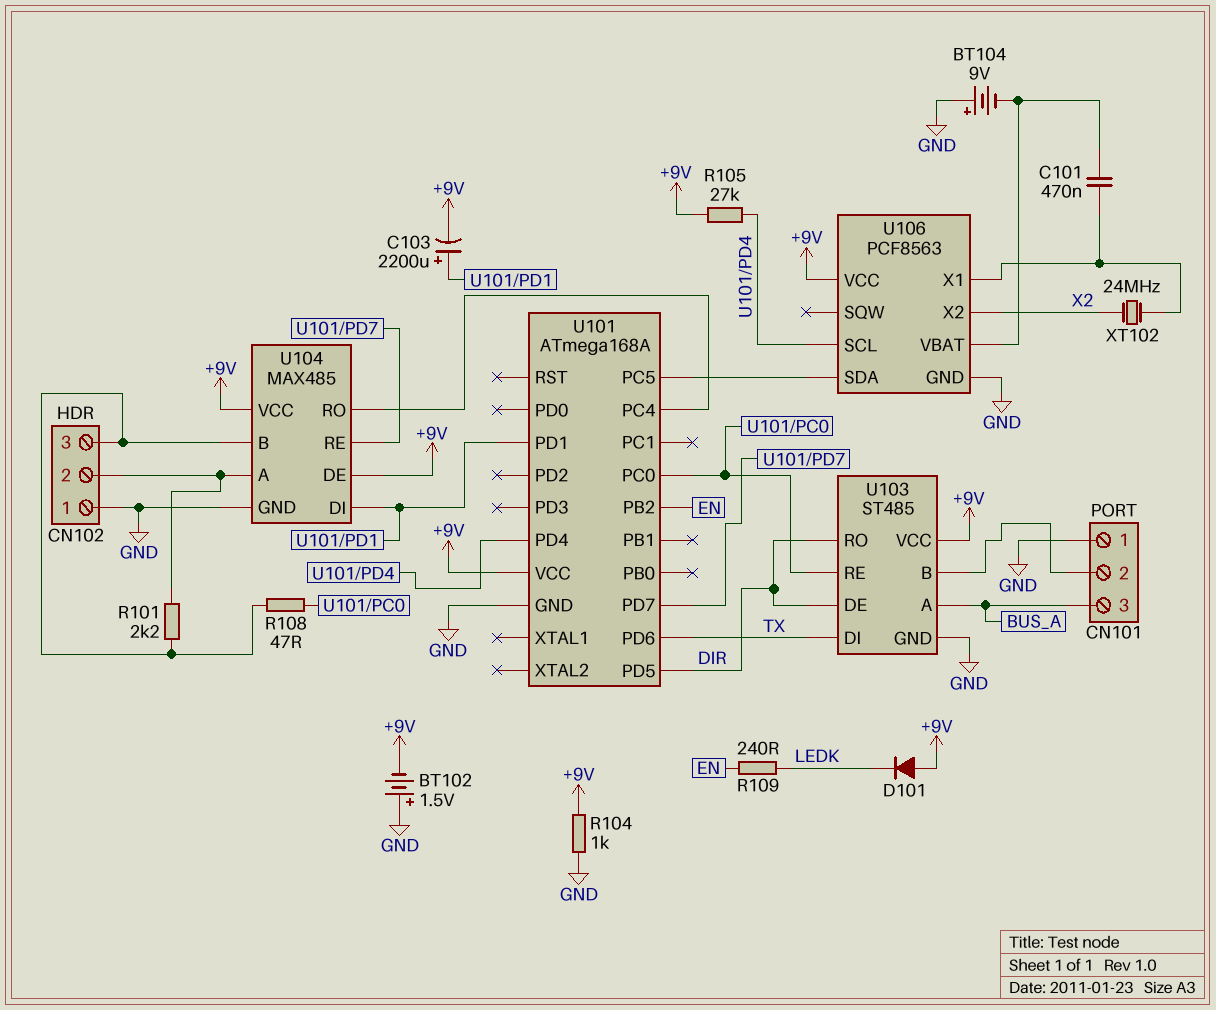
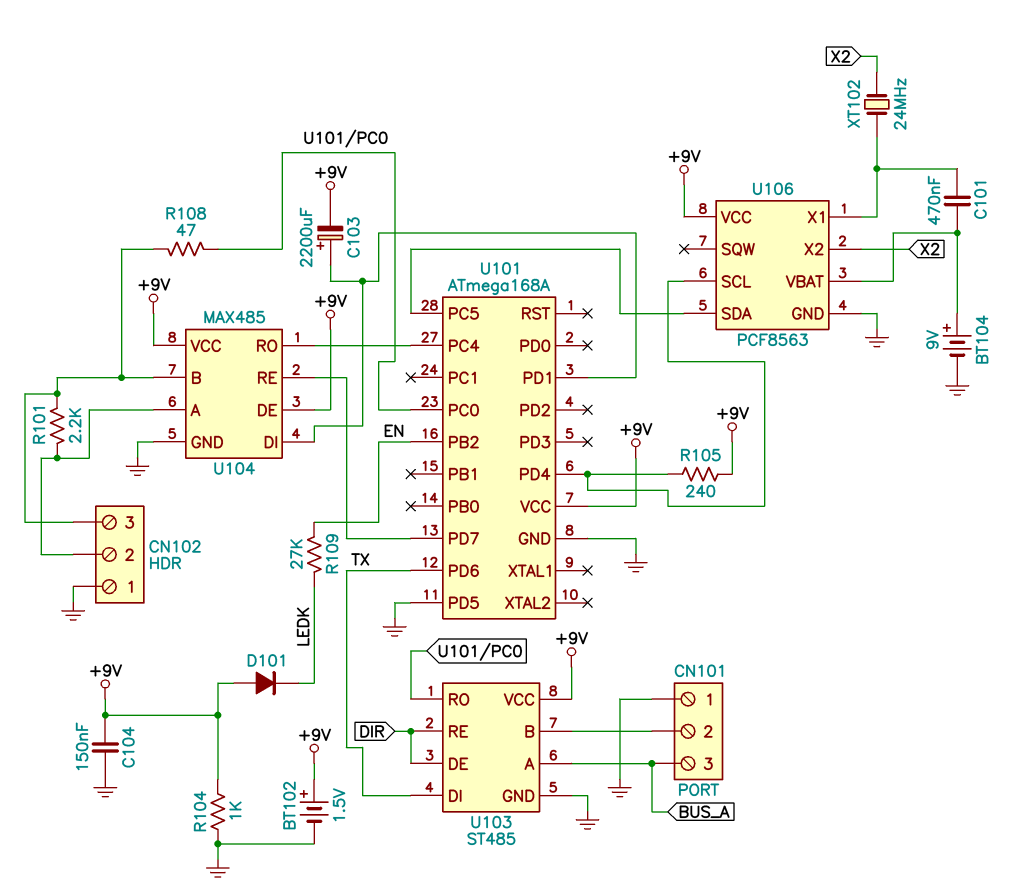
BT102: 1.5V (plus GND, minus +9V) -> 1.5V (plus +9V, minus GND)
BT104: 9V (plus GND, minus U106/VBAT) -> 9V (plus U106/VBAT, minus GND)
C104: none -> 150nF (+9V, GND)
R105: 27k (+9V, U101/PD4) -> 240 (+9V, U101/PD4)
R109: 240 (EN, LEDK) -> 27k (EN, LEDK)
U101 pin PD5: DIR -> GND
U103 pin RE: U101/PC0 -> DIR
U103 pin RO: DIR -> U101/PC0

